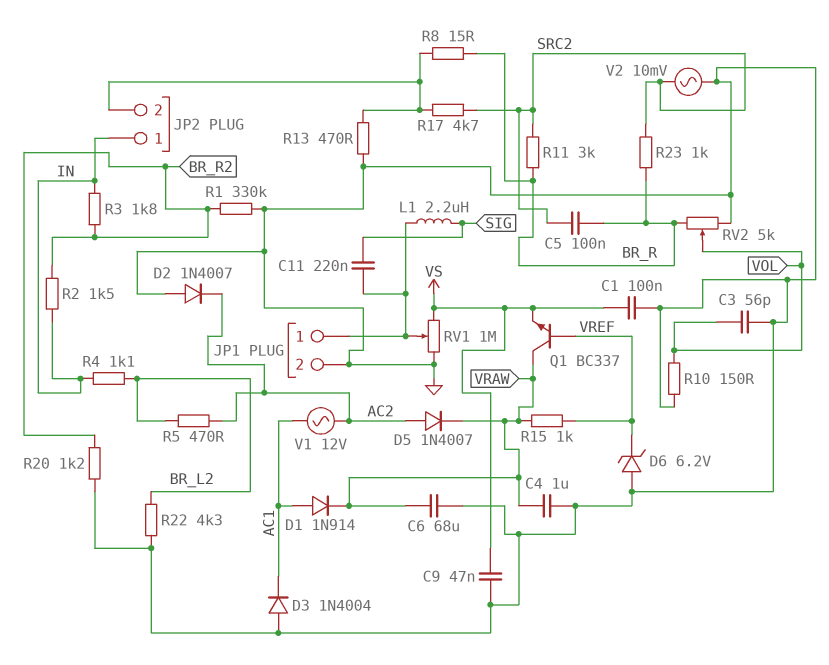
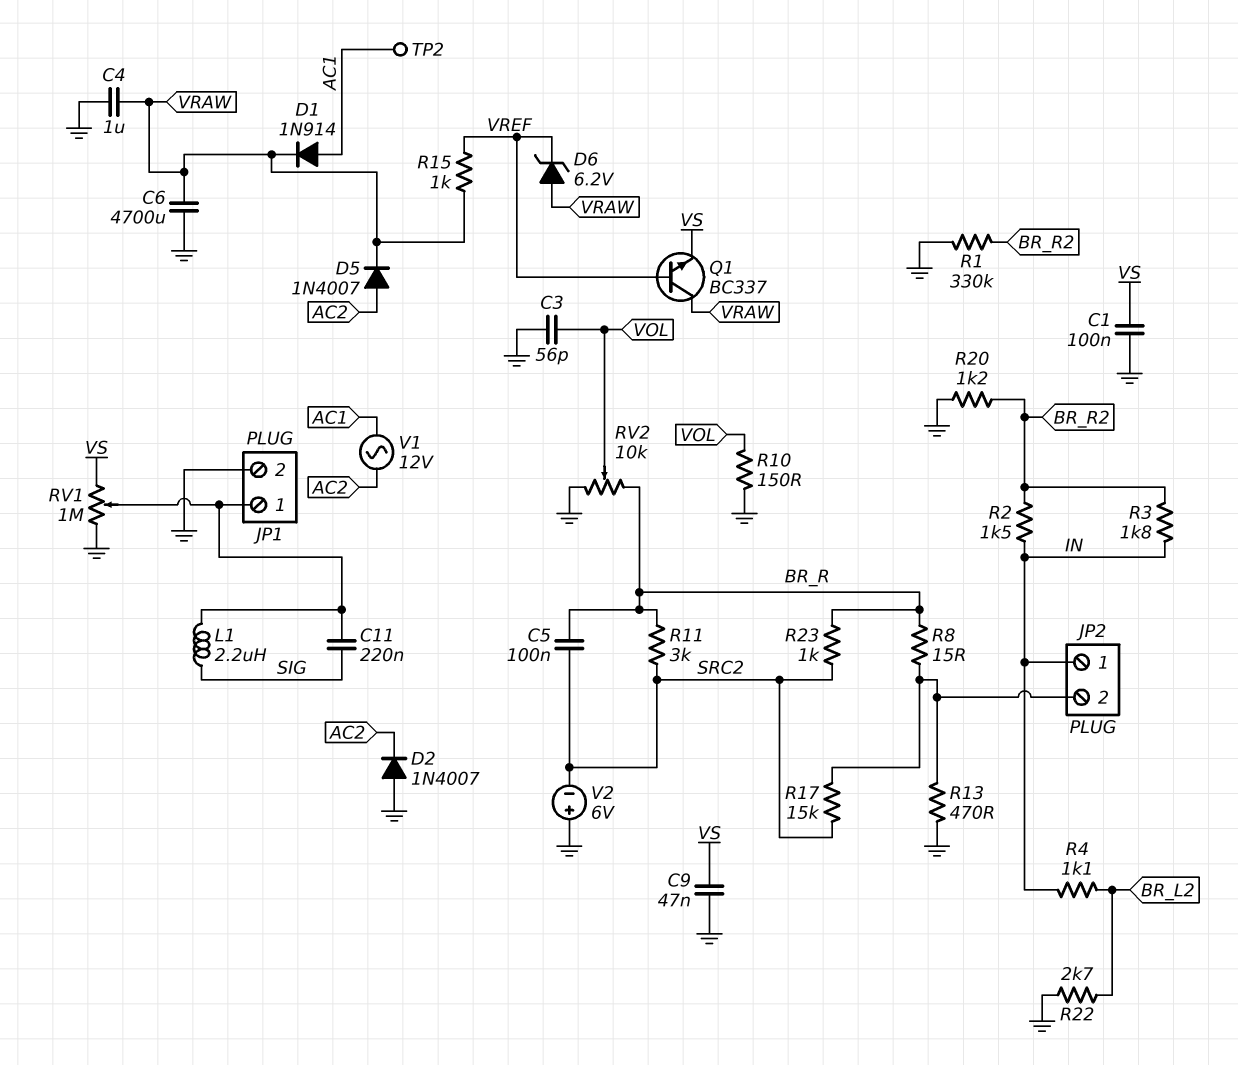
C6: 68uF (GND, VRAW) -> 4700uF (GND, VRAW)
D3: diode 1N4004 (A GND, K AC1) -> none
D6: zener 6.2V (A GND, K VREF) -> zener 6.2V (A VRAW, K VREF)
R5: 470 (AC2, BR_L2) -> none
R17: 4.7k (JP2/2, SRC2) -> 15k (JP2/2, SRC2)
R22: 4.3k (BR_L2, GND) -> 2.7k (BR_L2, GND)
RV2: 5k (BR_R, GND, wiper VOL) -> 10k (BR_R, GND, wiper VOL)
TP2: none -> test point (AC1)
V2: AC 10mV (GND, SRC2) -> 6V (plus GND, minus SRC2)

